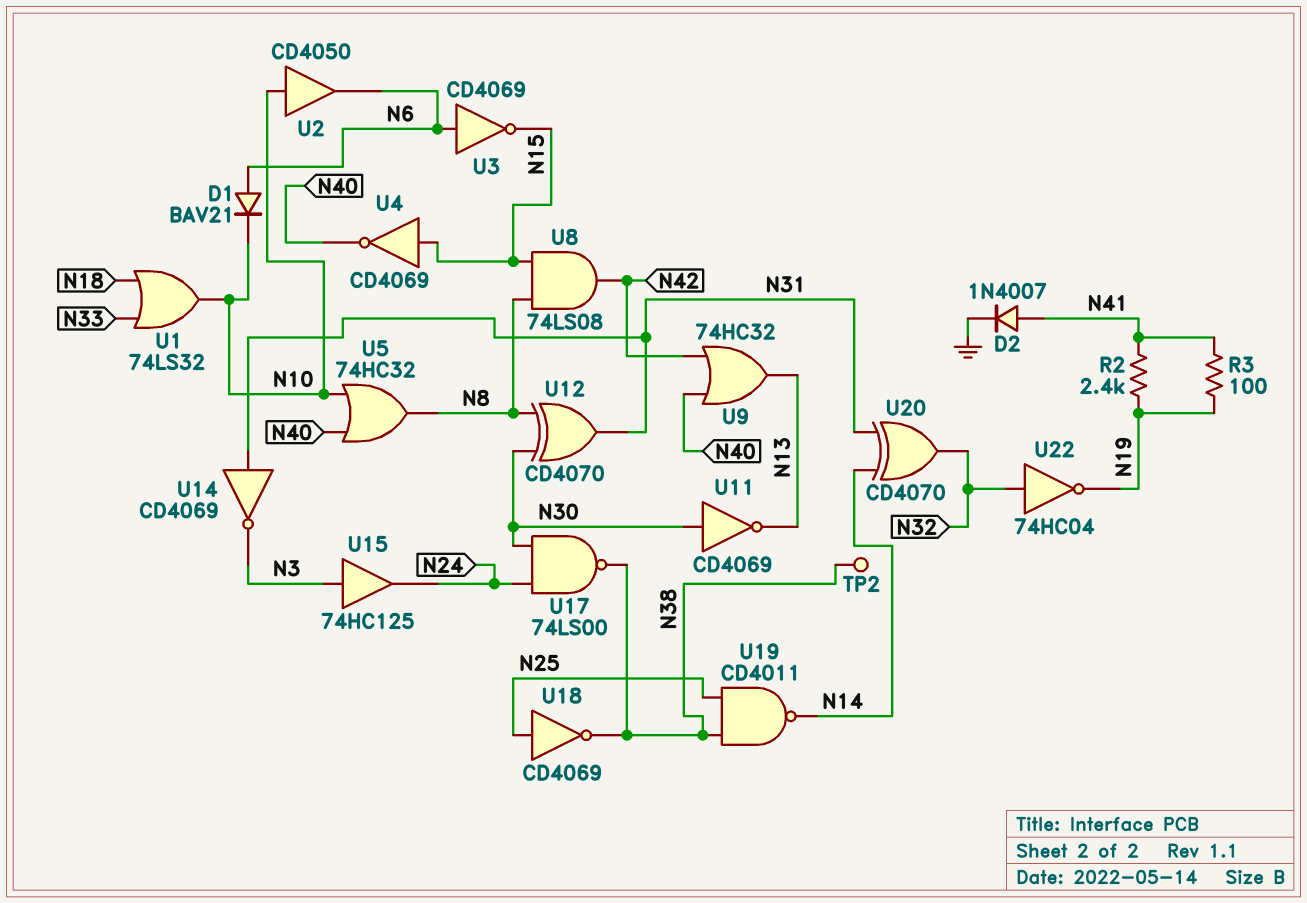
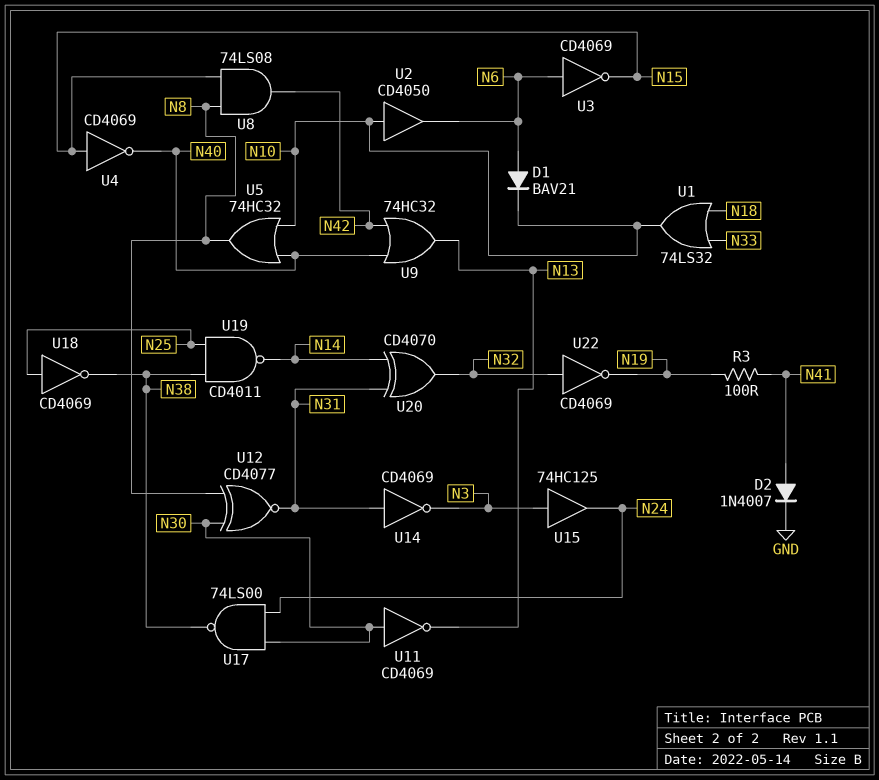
R2: 2.4k (N19, N41) -> none
TP2: test point (N38) -> none
U12: XOR CD4070 (in N8, in N30, out N31) -> XNOR CD4077 (in N8, in N30, out N31)
U22: NOT 74HC04 (in N32, out N19) -> NOT CD4069 (in N32, out N19)

